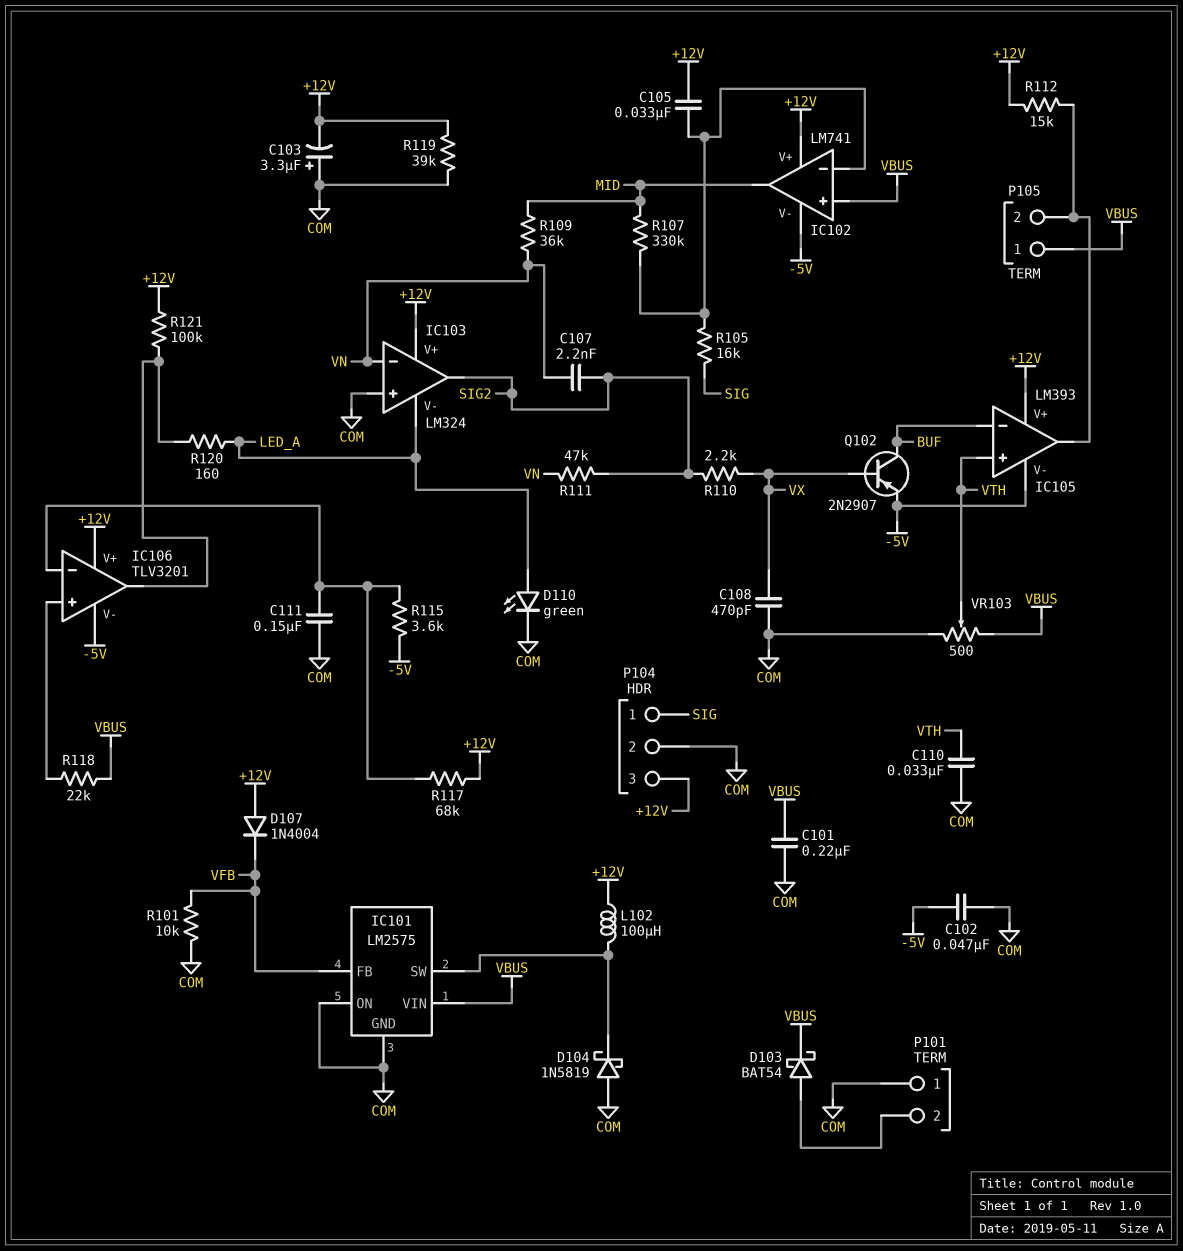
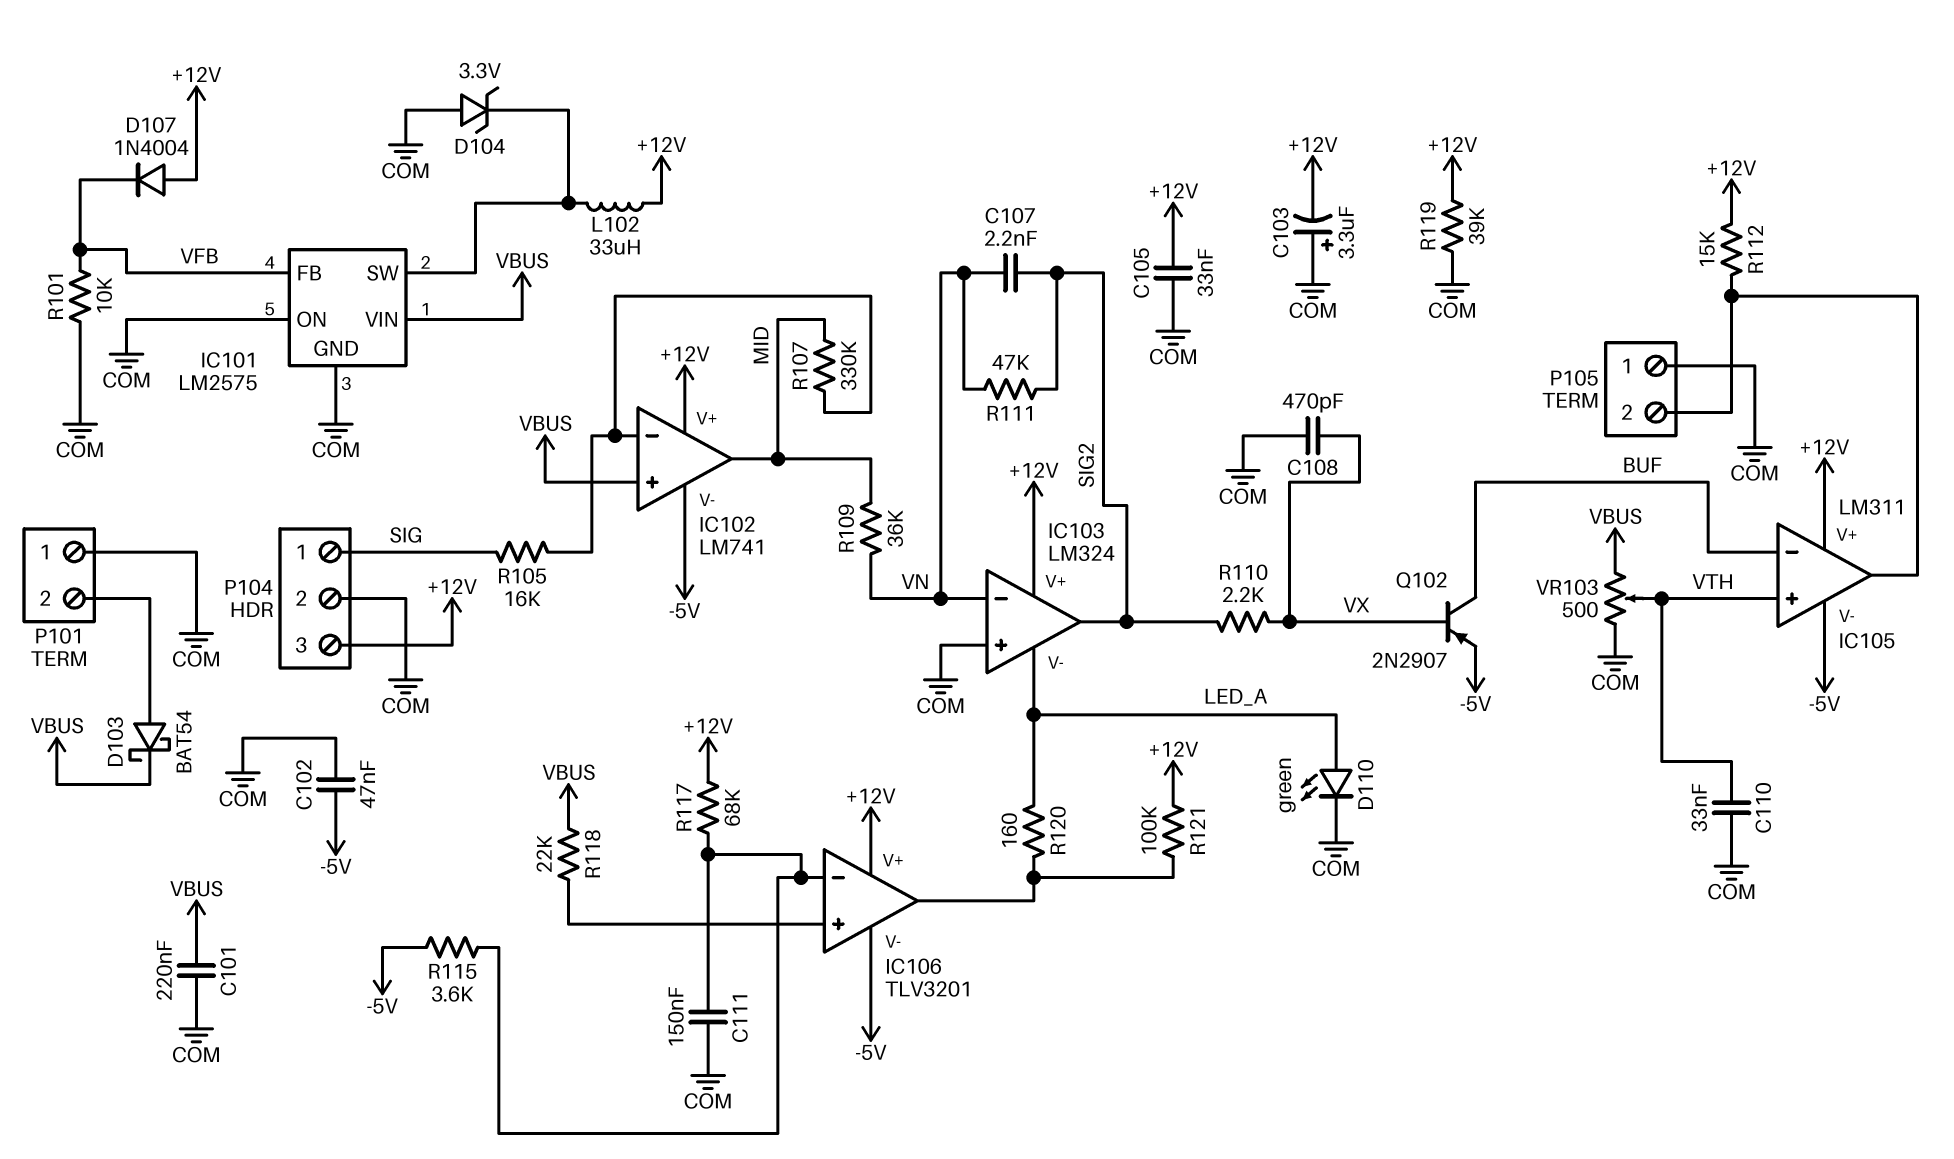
C105: 33nF (+12V, IC102/in-) -> 33nF (+12V, COM)
D104: schottky 1N5819 (A COM, K IC101/SW) -> zener 3.3V (A COM, K IC101/SW)
IC105: LM393 -> LM311
L102: 100uH (+12V, IC101/SW) -> 33uH (+12V, IC101/SW)
P105 pin 1: VBUS -> COM

